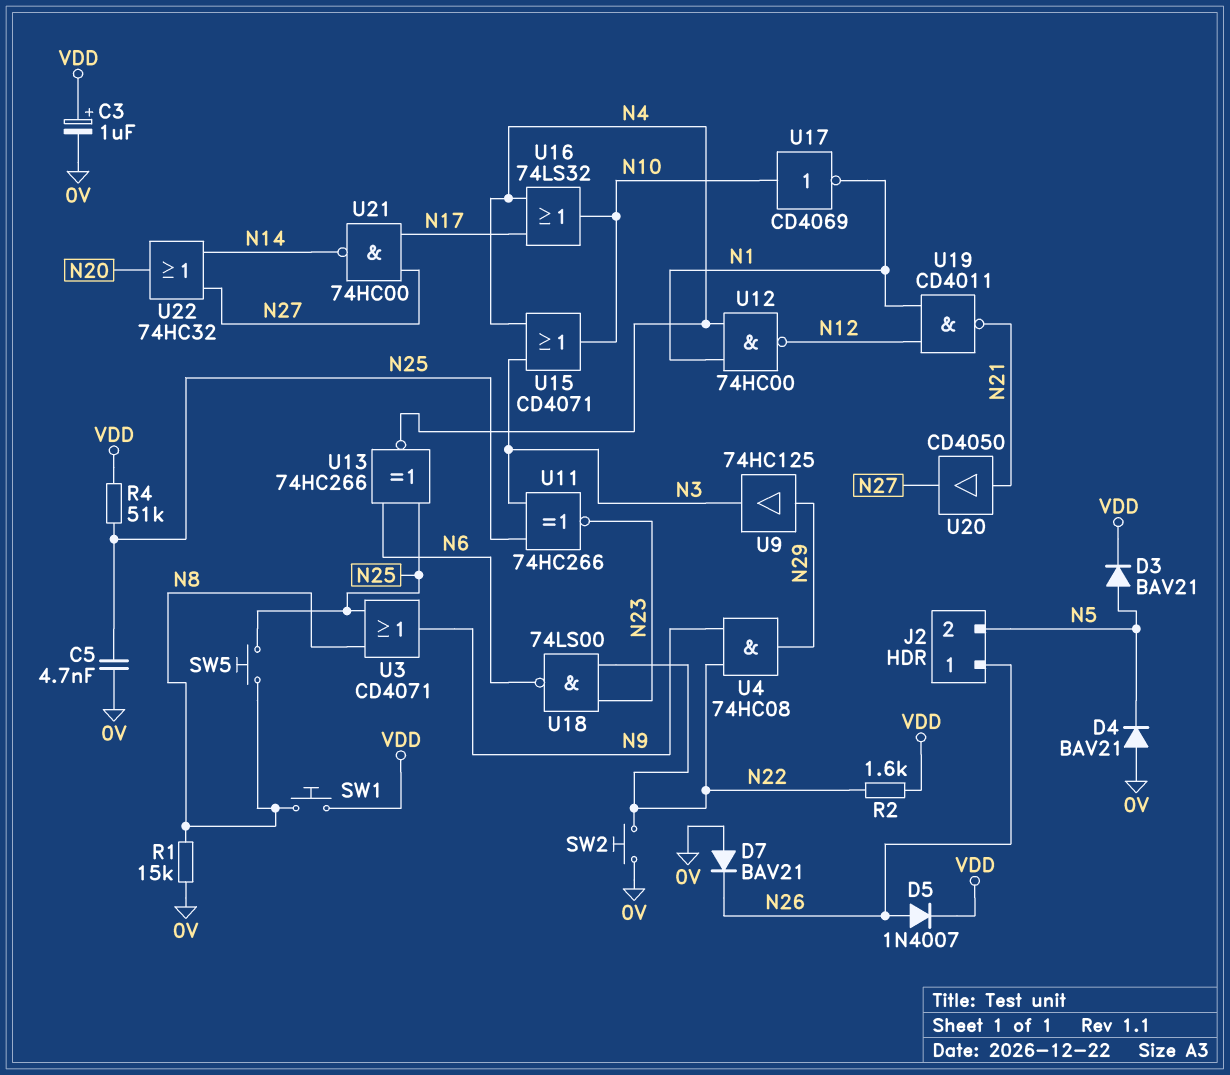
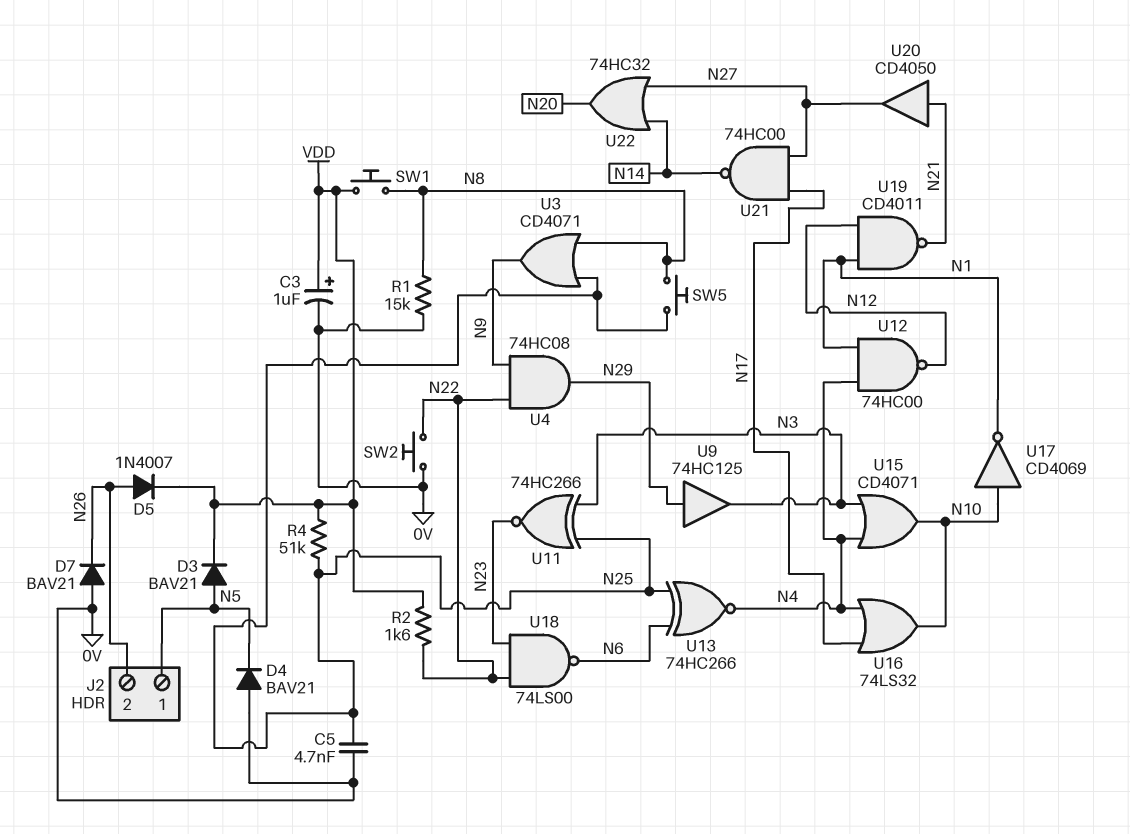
J2 pin 1: N26 -> N5
J2 pin 2: N5 -> N26

